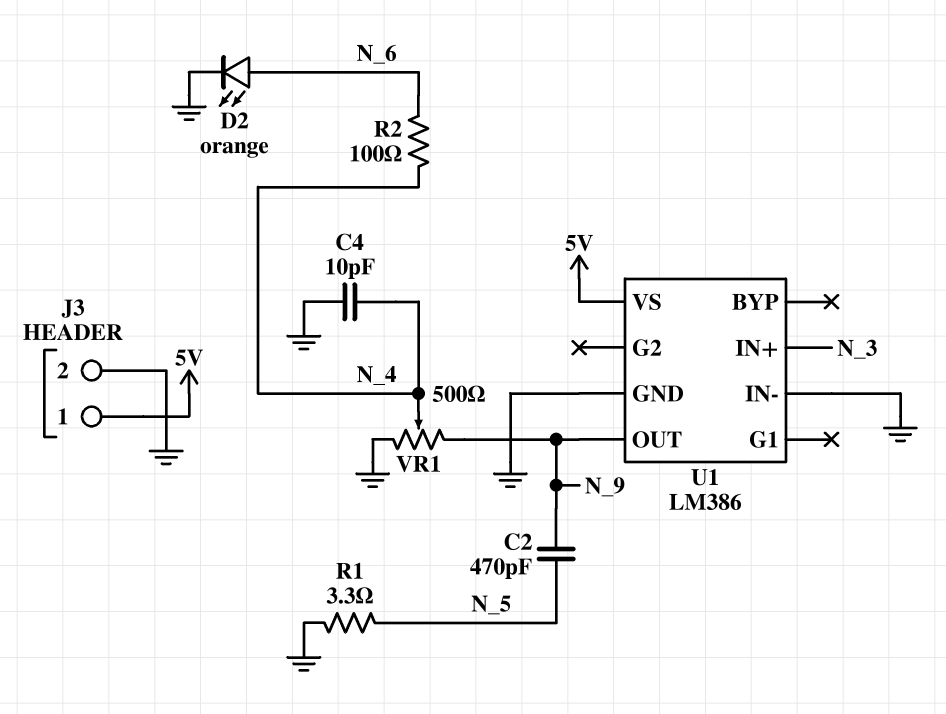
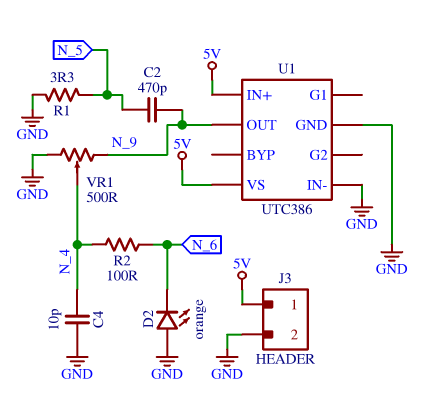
D2: LED orange (A N_6, K GND) -> LED orange (A GND, K N_6)
U1: LM386 -> UTC386
U1 pin IN+: N_3 -> 5V

